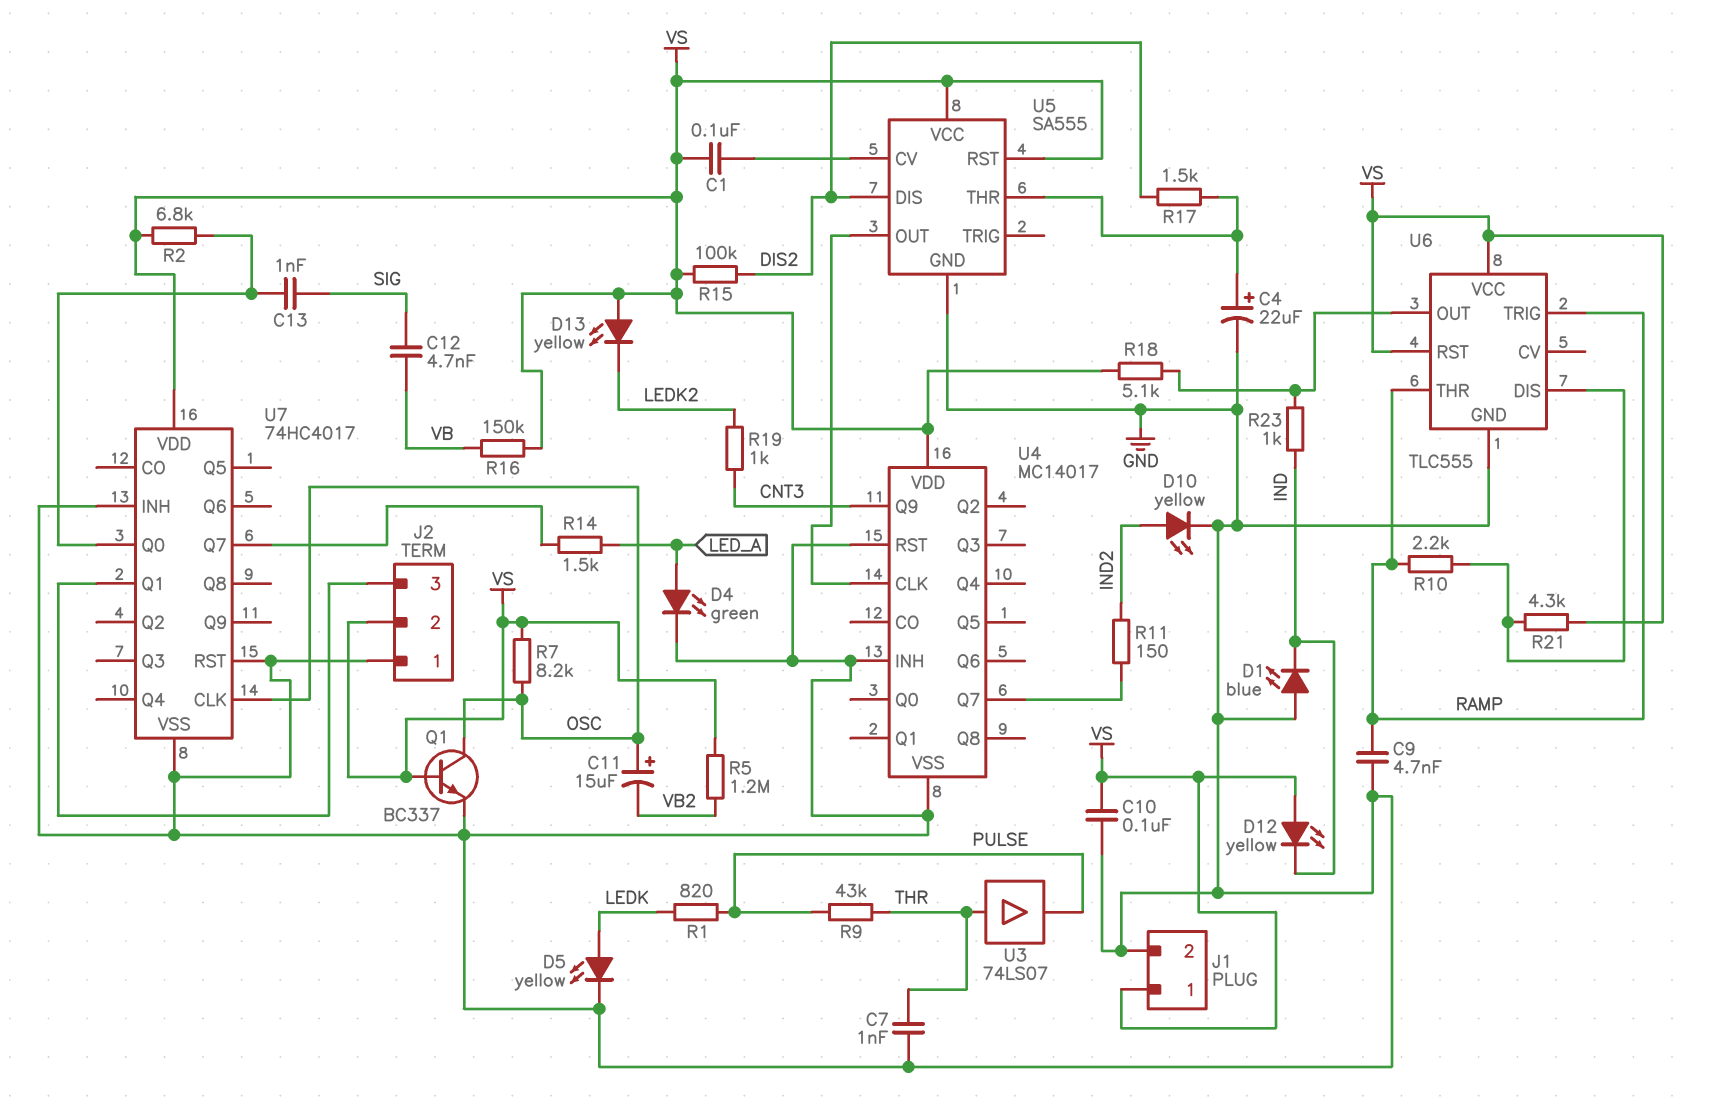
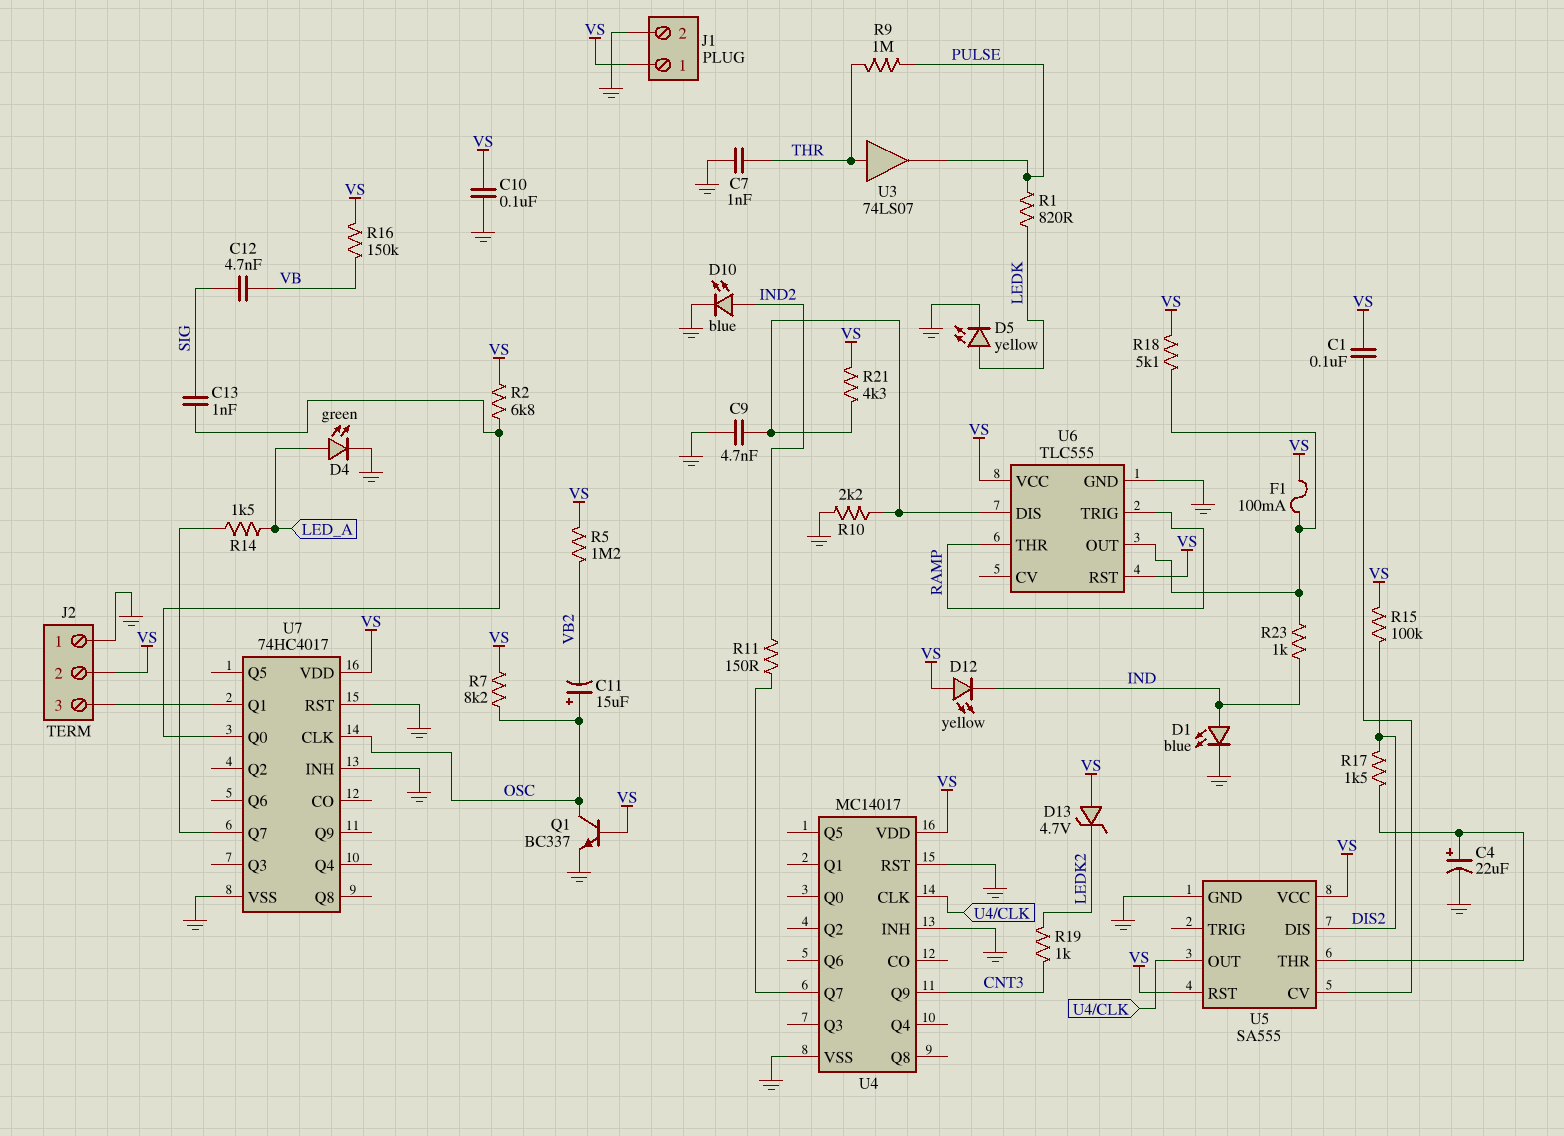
C9: 4.7nF (GND, RAMP) -> 4.7nF (GND, U6/DIS)
D1: LED blue (A GND, K IND) -> LED blue (A IND, K GND)
D10: LED yellow (A IND2, K GND) -> LED blue (A IND2, K GND)
D13: LED yellow (A VS, K LEDK2) -> zener 4.7V (A VS, K LEDK2)
F1: none -> 100mA (U6/OUT, VS)
R9: 43k (PULSE, THR) -> 1M (PULSE, THR)
R10: 2.2k (RAMP, U6/DIS) -> 2.2k (GND, U6/DIS)

